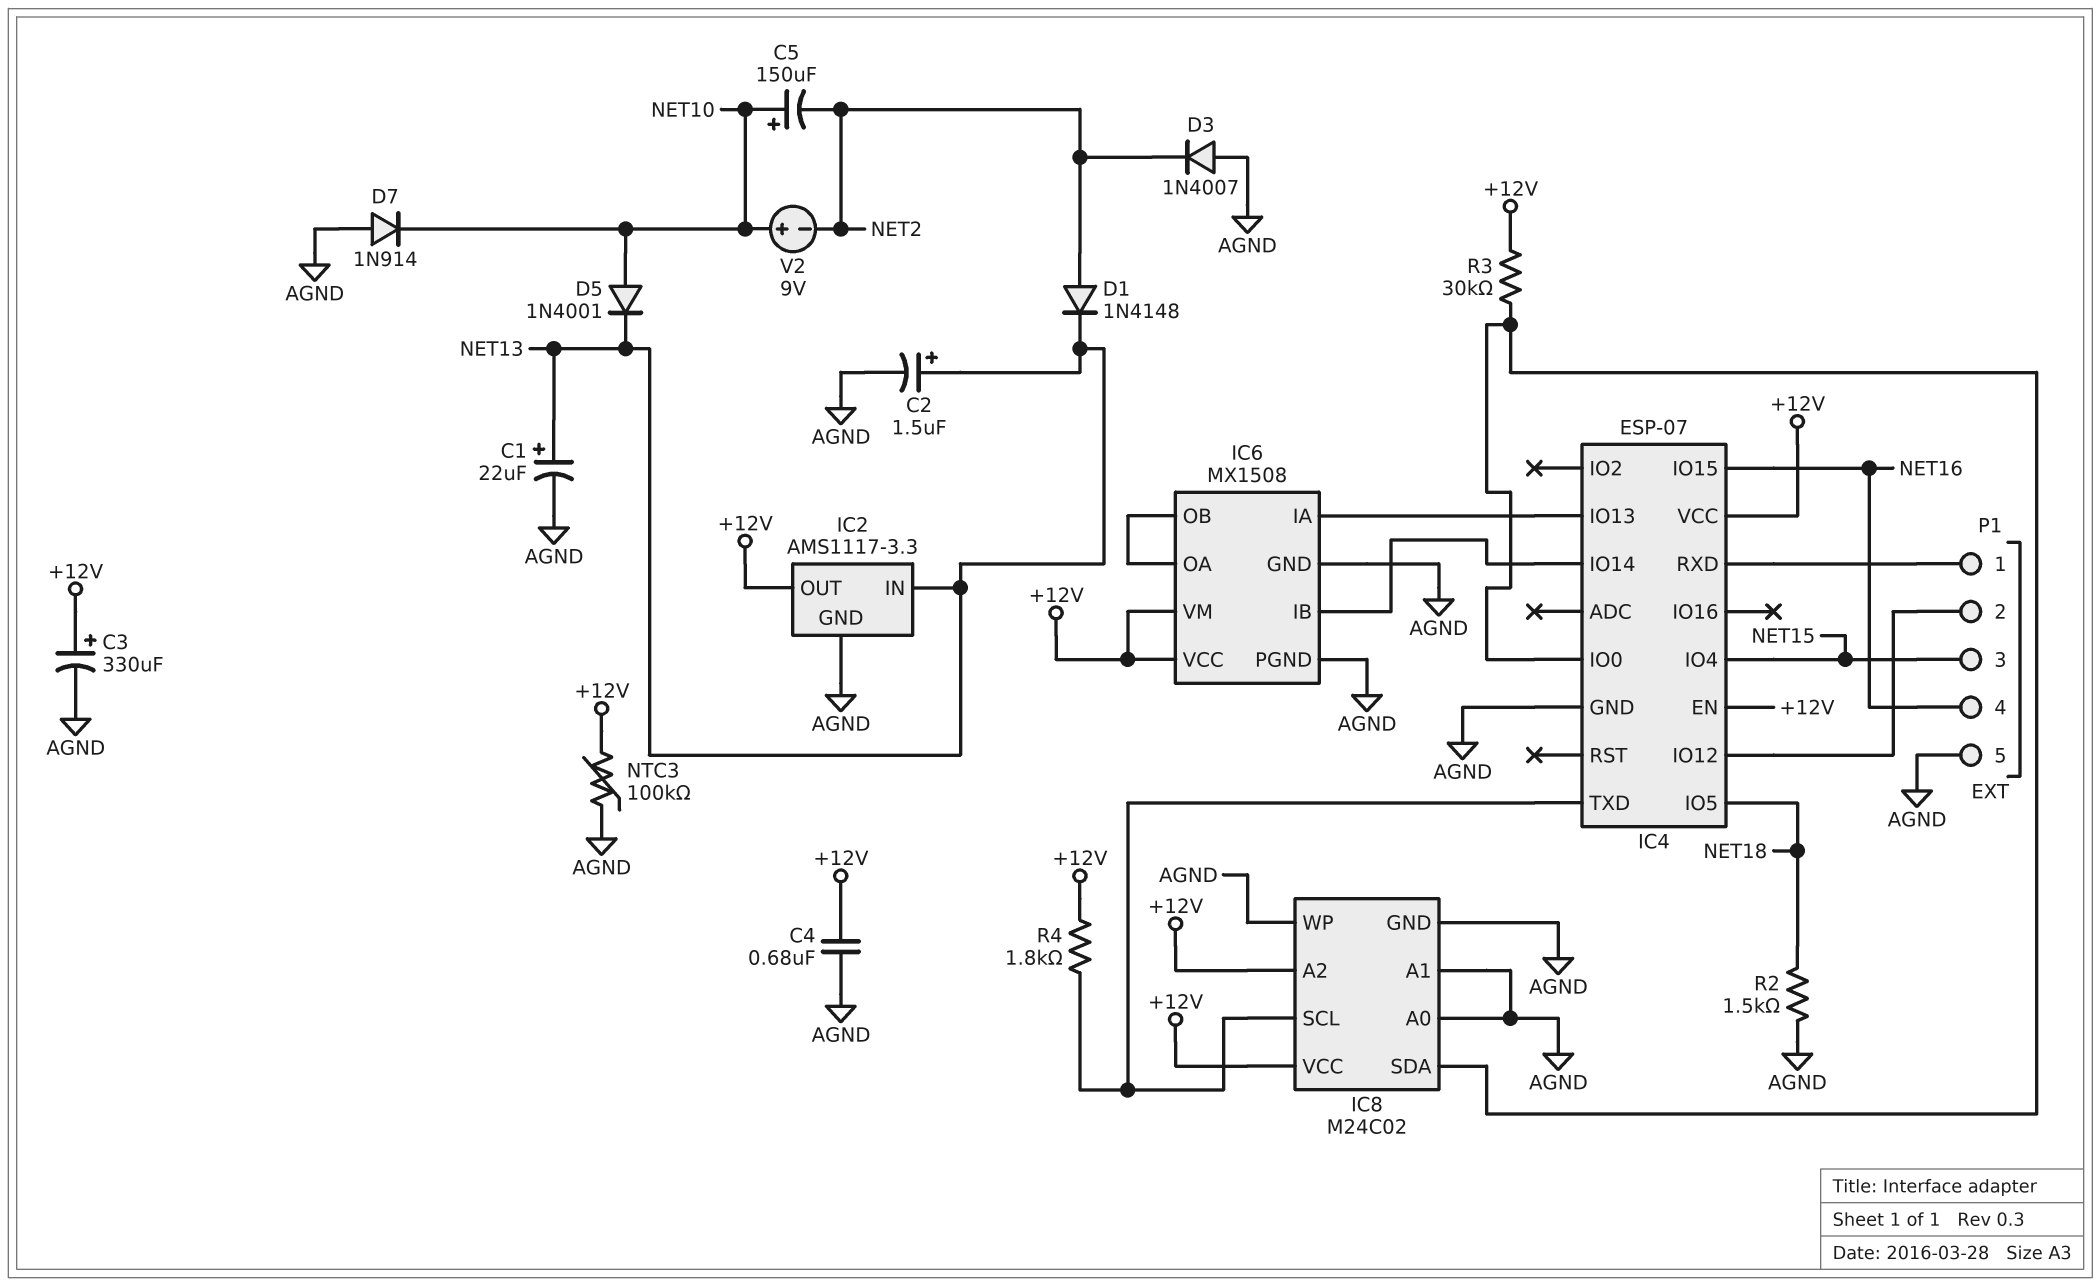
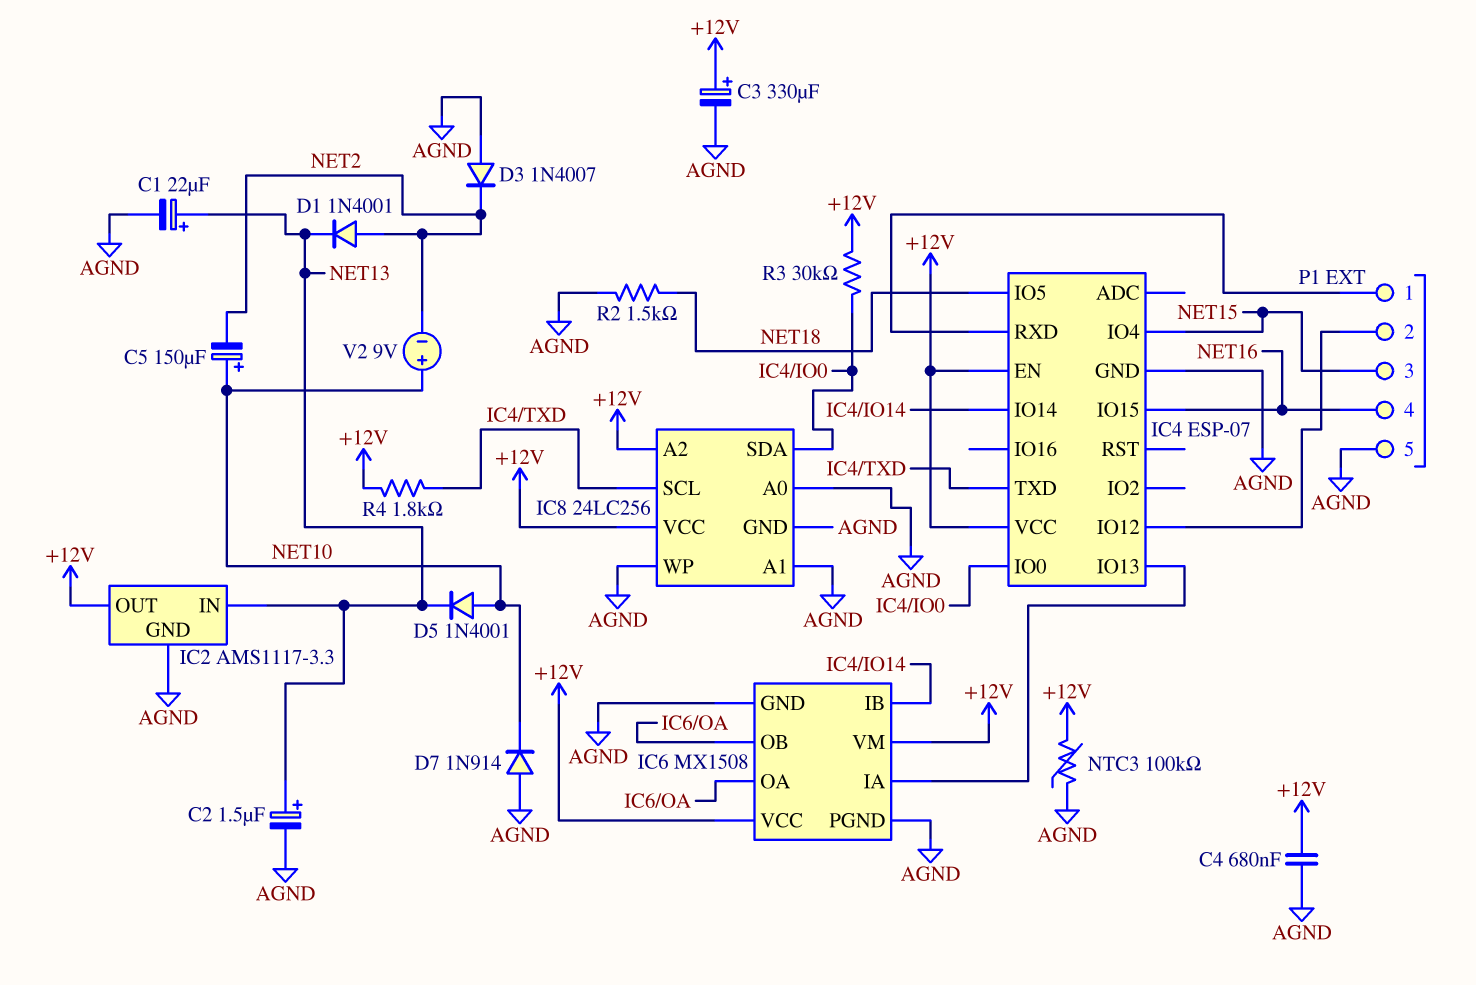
D1: diode 1N4148 (A NET2, K NET13) -> diode 1N4001 (A NET2, K NET13)
IC8: M24C02 -> 24LC256

